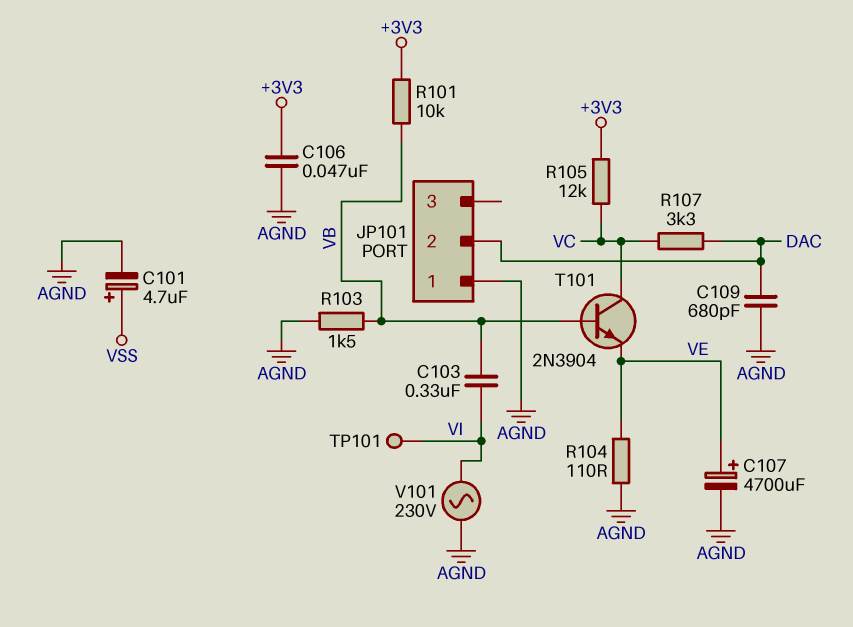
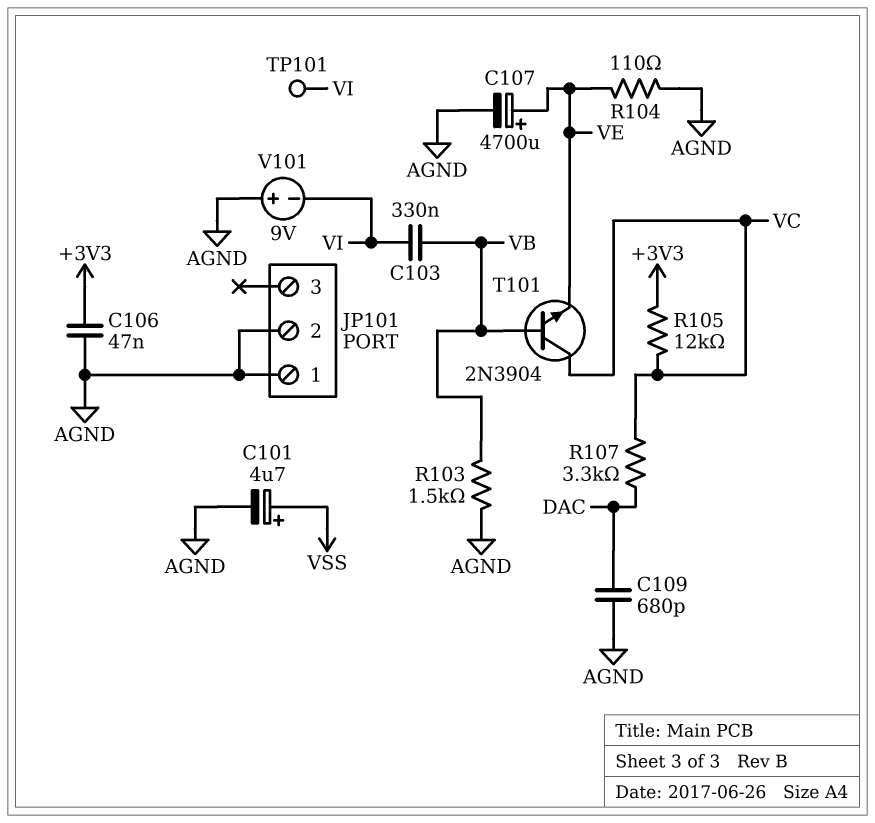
JP101 pin 2: DAC -> AGND
R101: 10k (+3V3, VB) -> none
V101: AC 230V (AGND, VI) -> 9V (plus AGND, minus VI)

